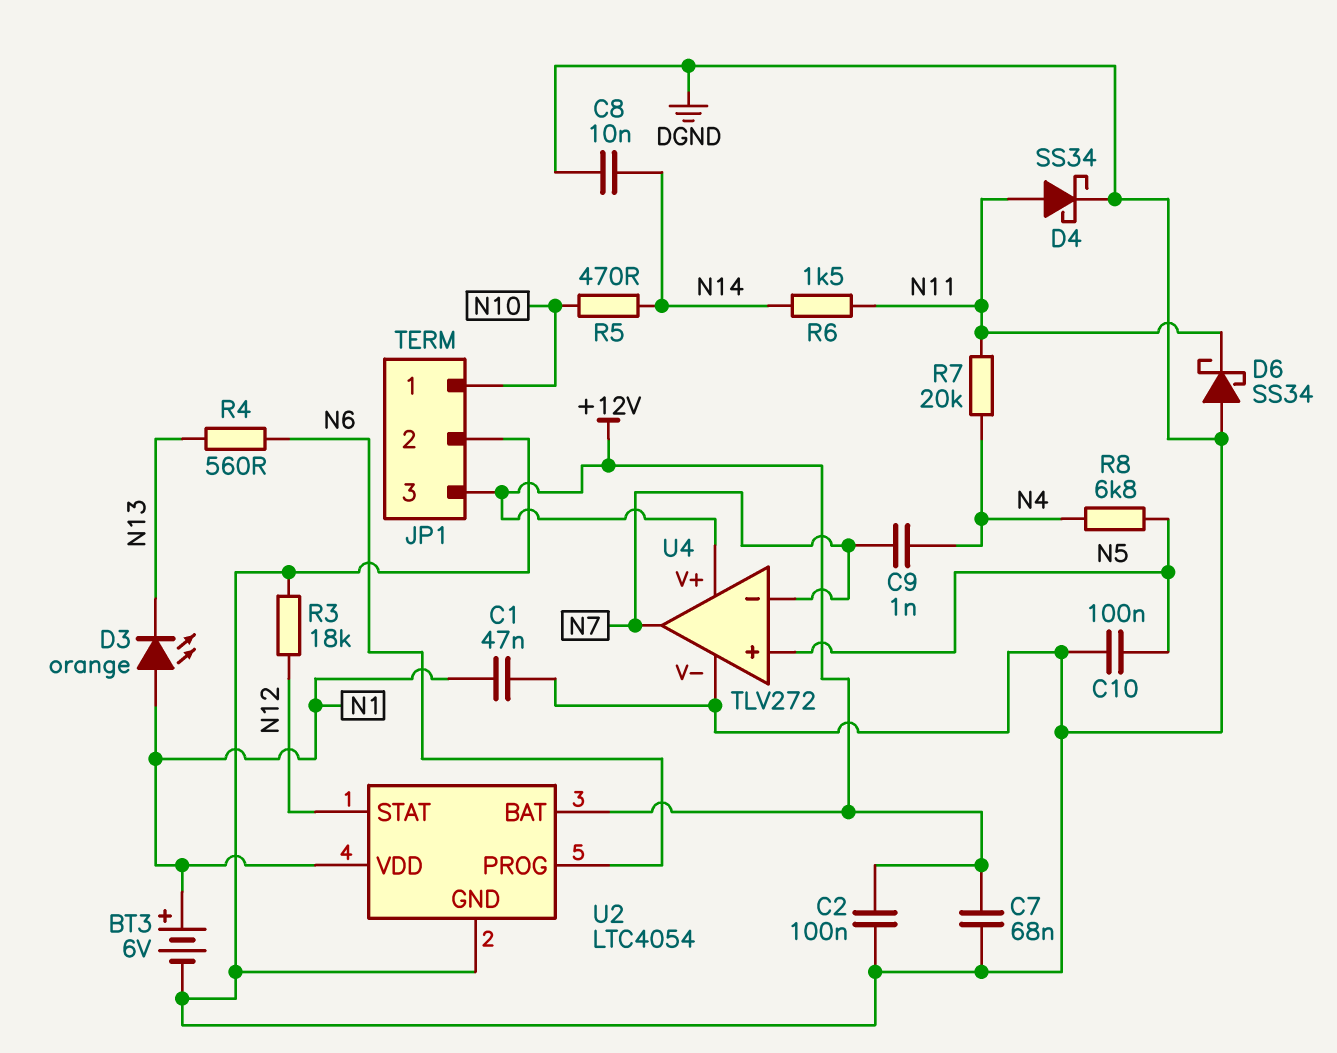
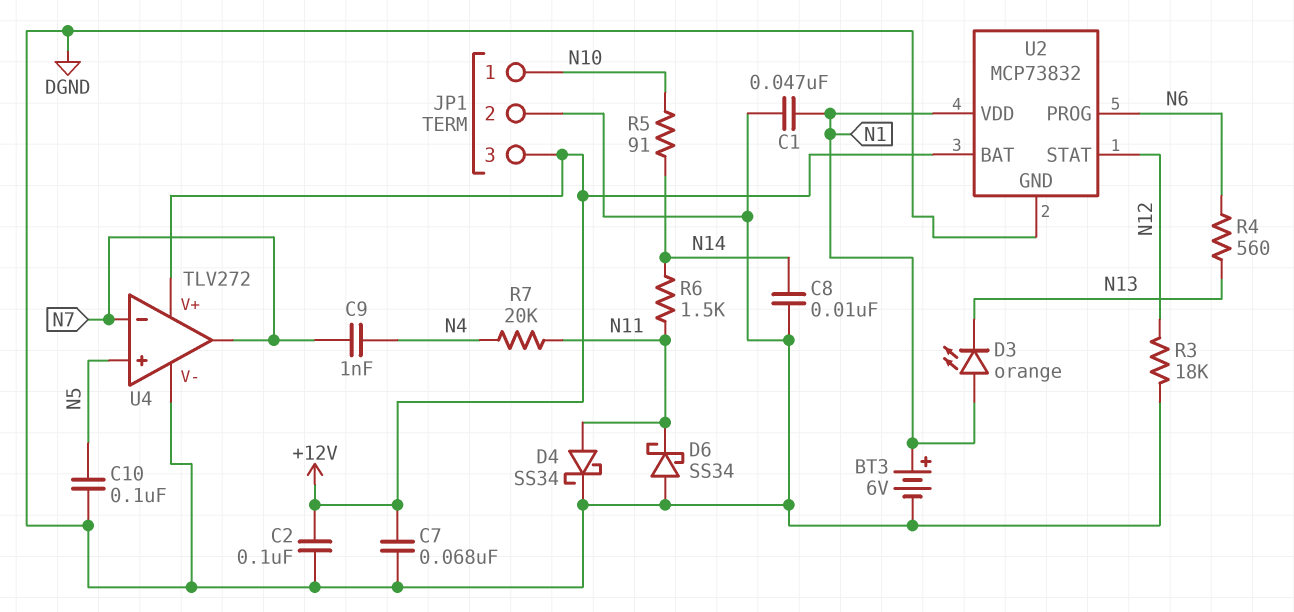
R5: 470 (N10, N14) -> 91 (N10, N14)
R8: 6.8k (N4, N5) -> none
U2: LTC4054 -> MCP73832

